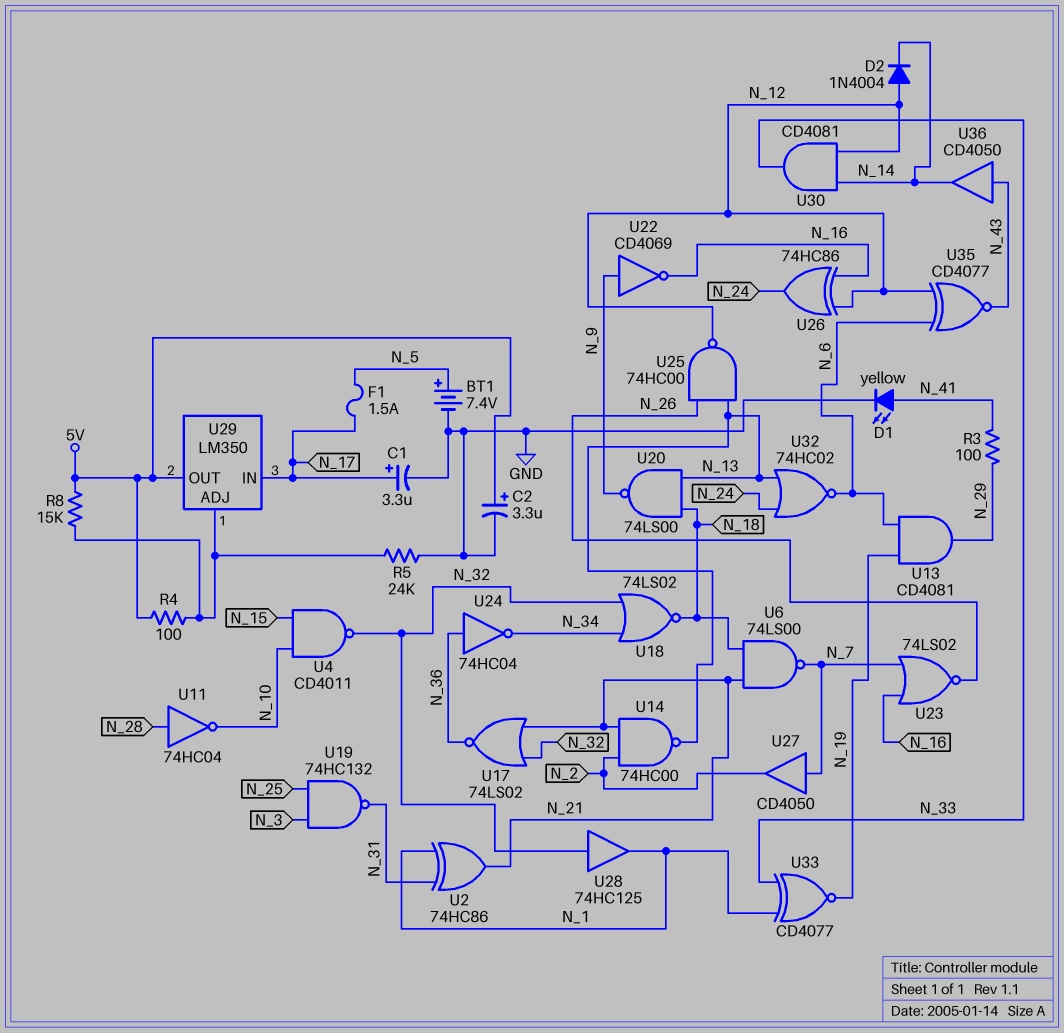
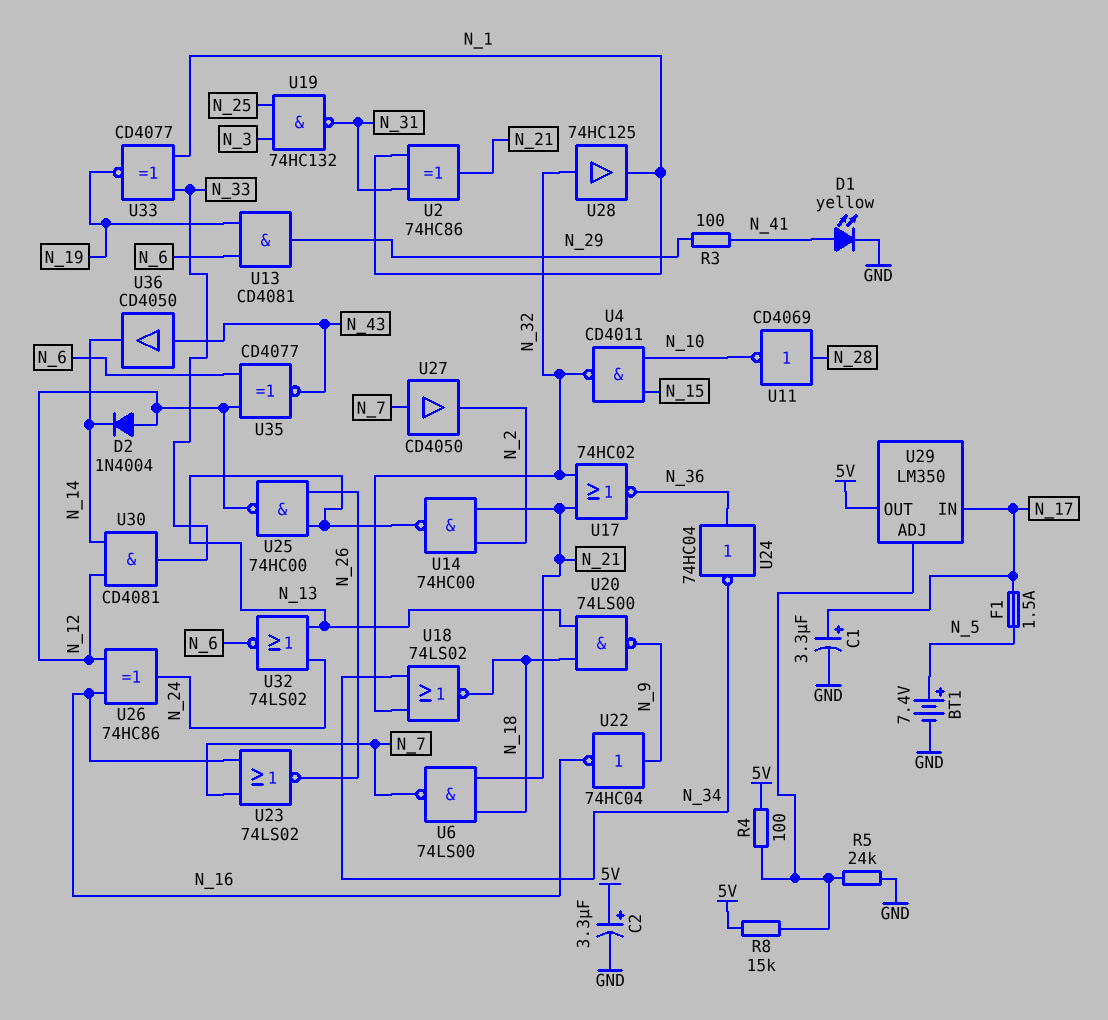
U11: NOT 74HC04 (in N_28, out N_10) -> NOT CD4069 (in N_28, out N_10)
U17: NOR 74LS02 (in N_21, in N_32, out N_36) -> NOR 74HC02 (in N_21, in N_32, out N_36)
U22: NOT CD4069 (in N_9, out N_16) -> NOT 74HC04 (in N_9, out N_16)
U32: NOR 74HC02 (in N_13, in N_24, out N_6) -> NOR 74LS02 (in N_13, in N_24, out N_6)

